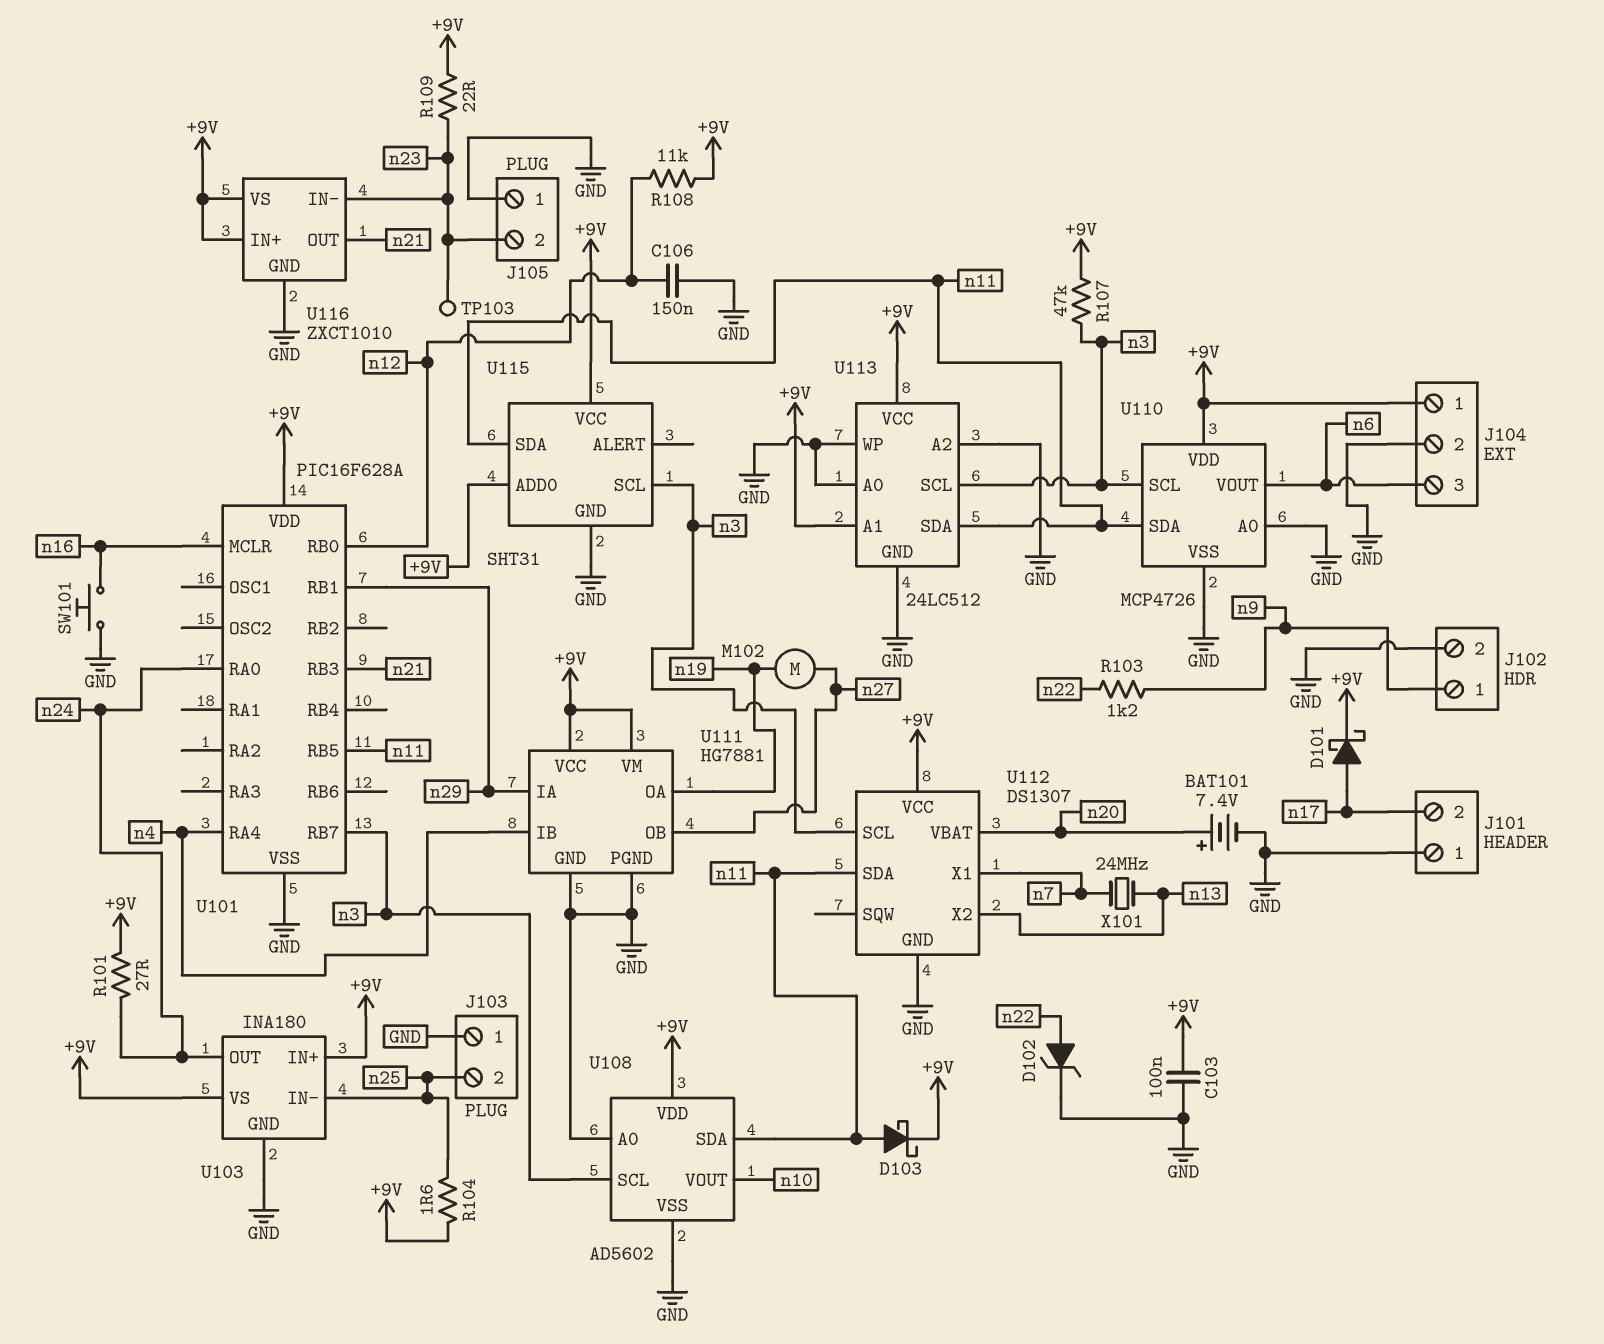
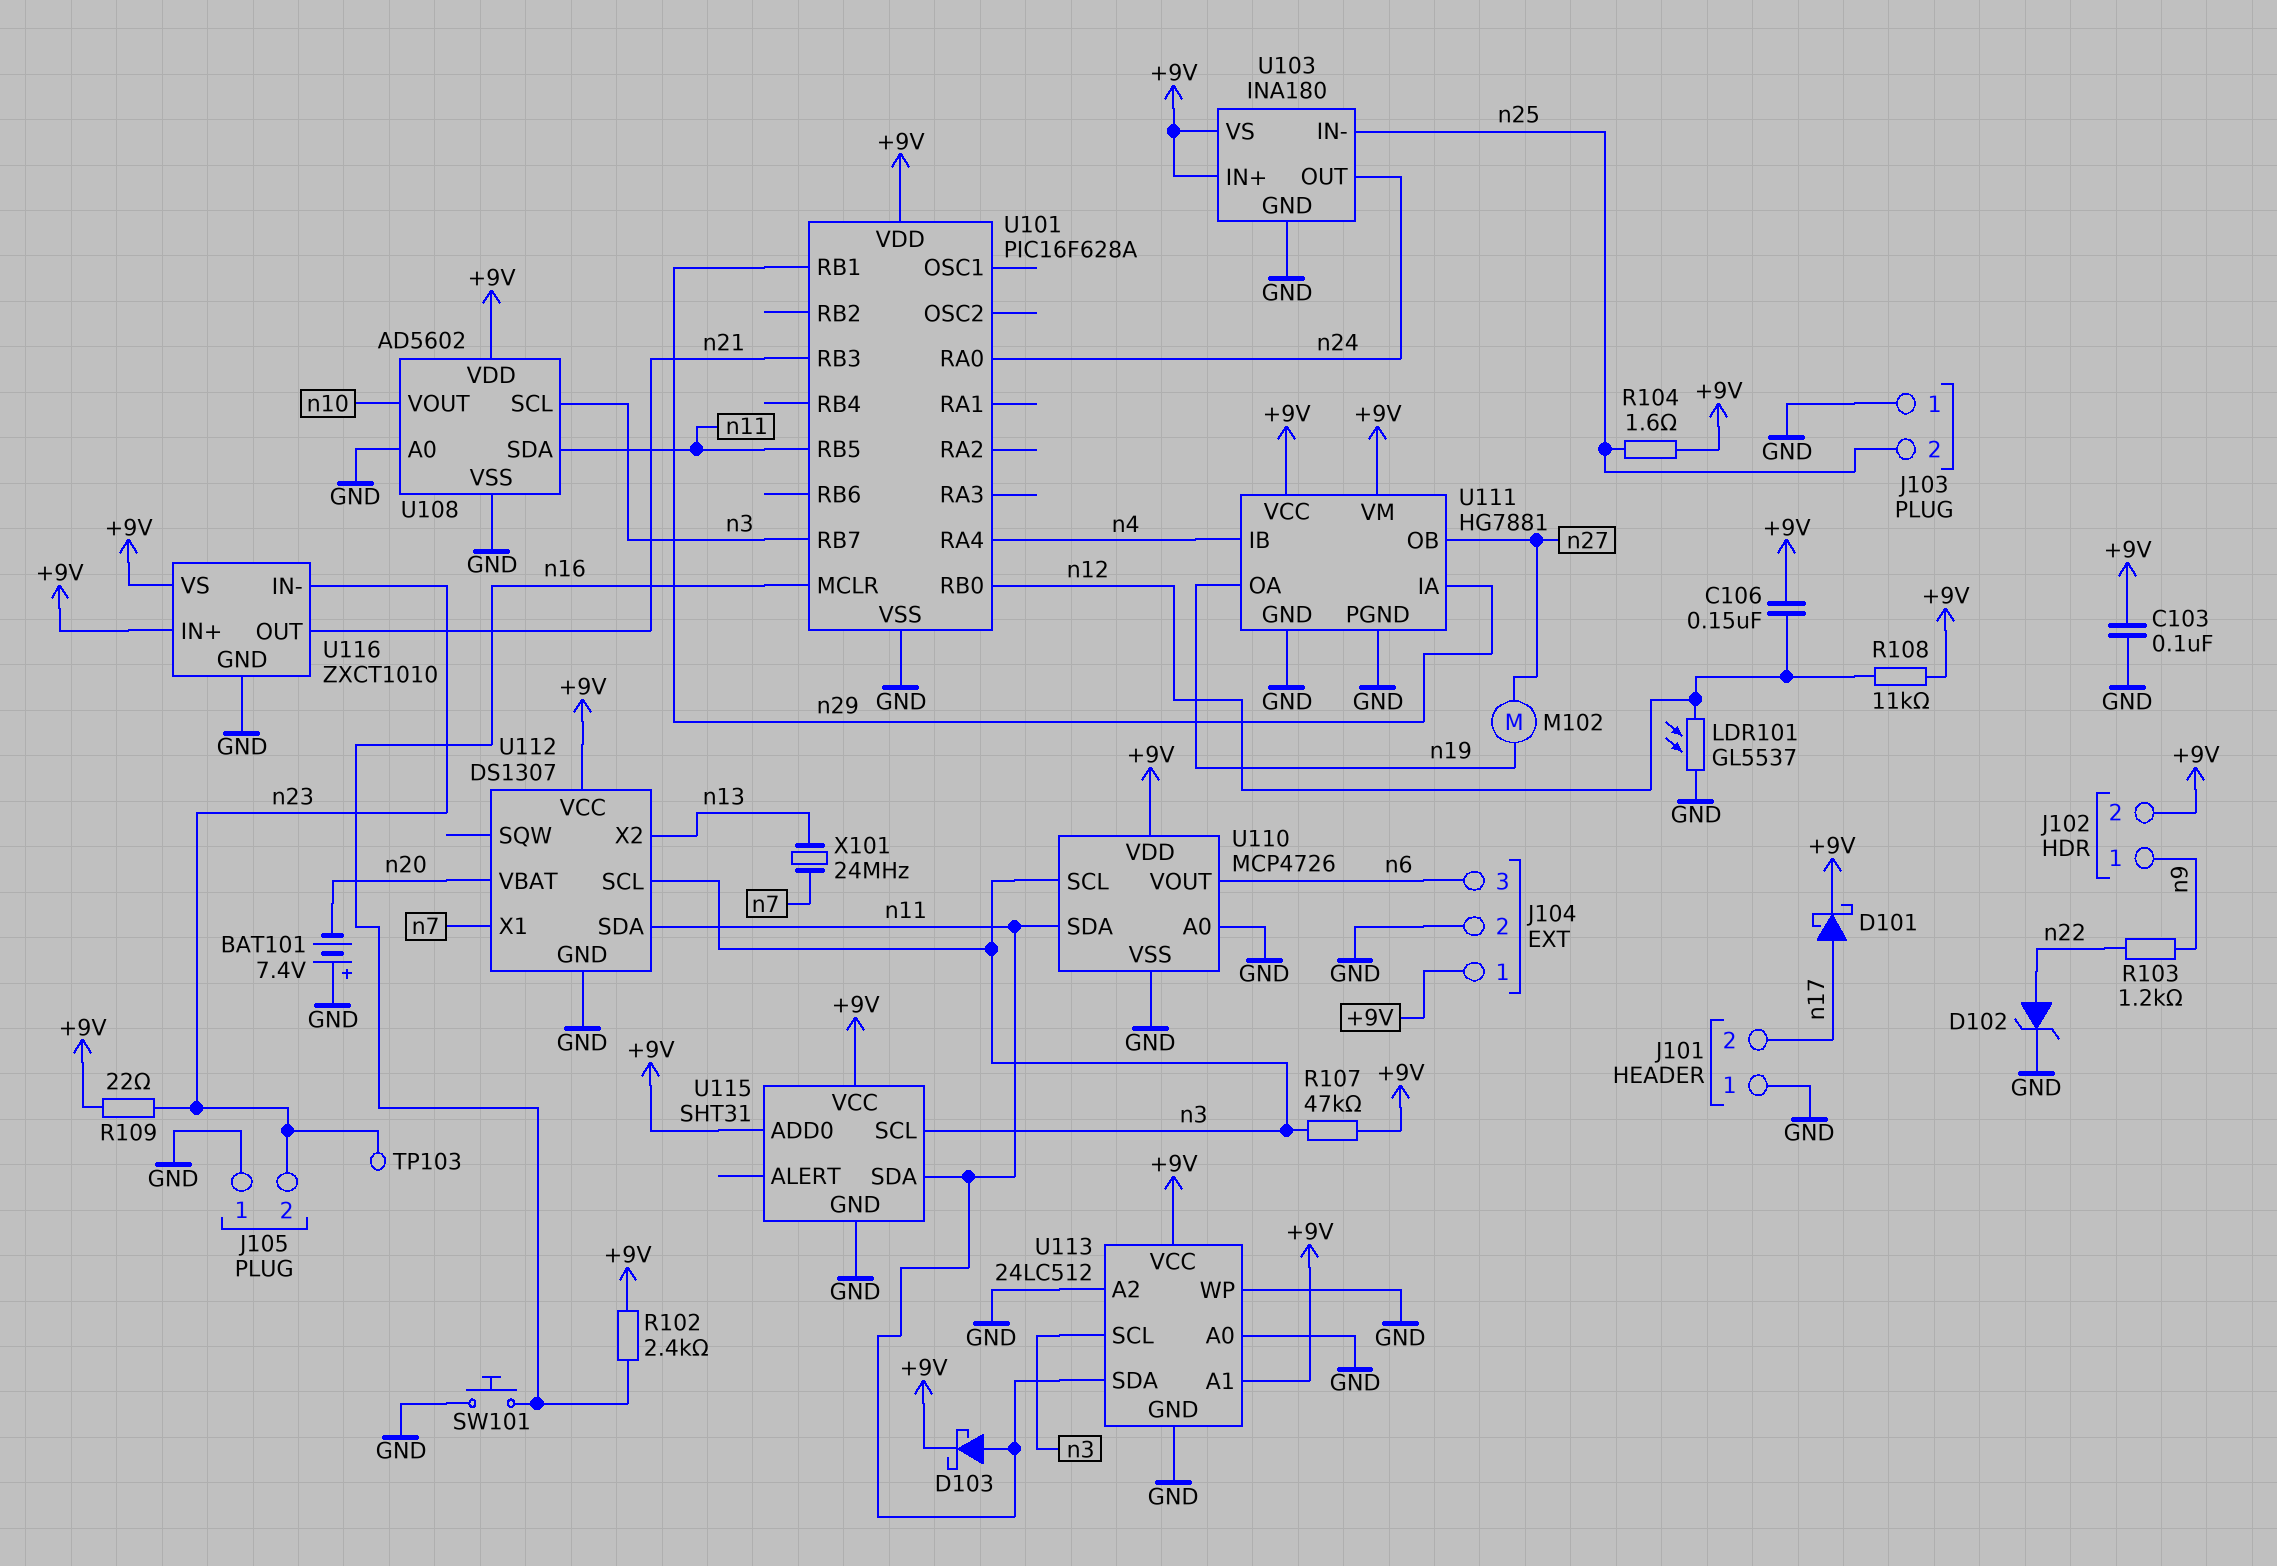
BAT101: 7.4V (plus n20, minus GND) -> 7.4V (plus GND, minus n20)
C106: 150nF (GND, n12) -> 150nF (+9V, n12)
J102 pin 2: GND -> +9V
LDR101: none -> GL5537 (GND, n12)
R101: 27 (+9V, n24) -> none
R102: none -> 2.4k (+9V, n16)

